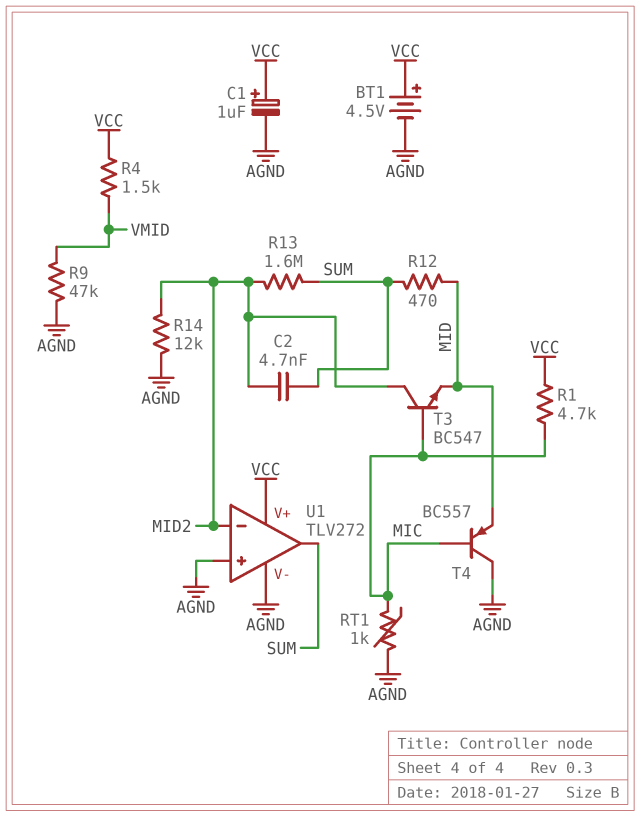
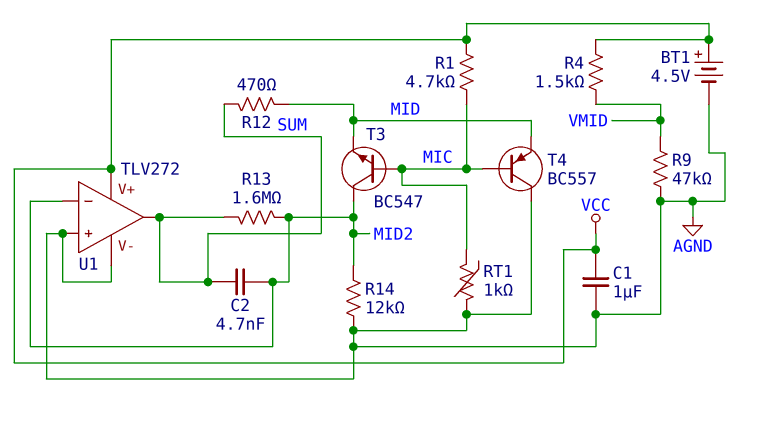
C1: 1uF (plus VCC, minus AGND) -> 1uF (AGND, VCC)

